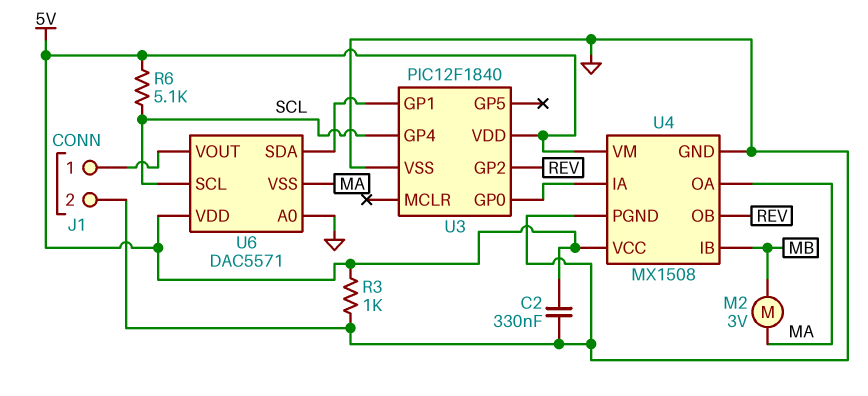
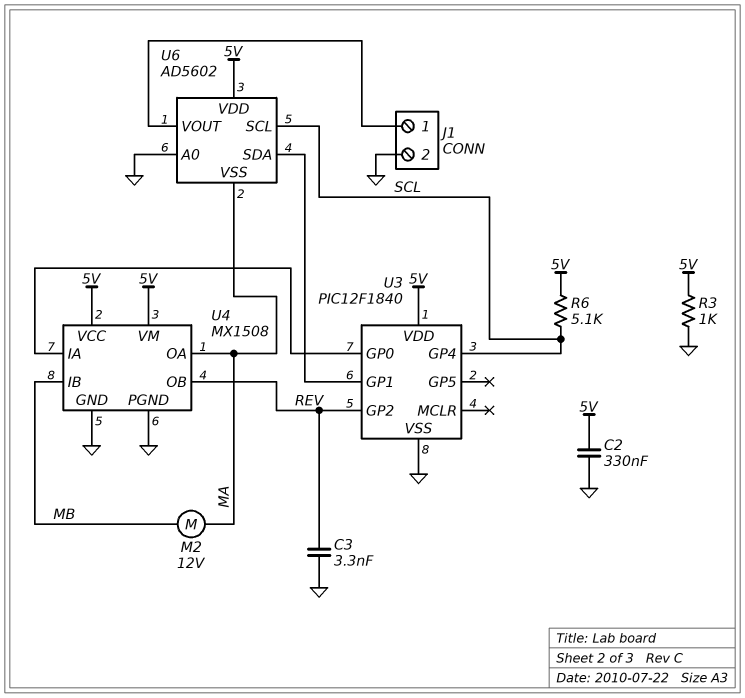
C3: none -> 3.3nF (GND, REV)
M2: motor 3V (MA, MB) -> motor 12V (MA, MB)
U6: DAC5571 -> AD5602

